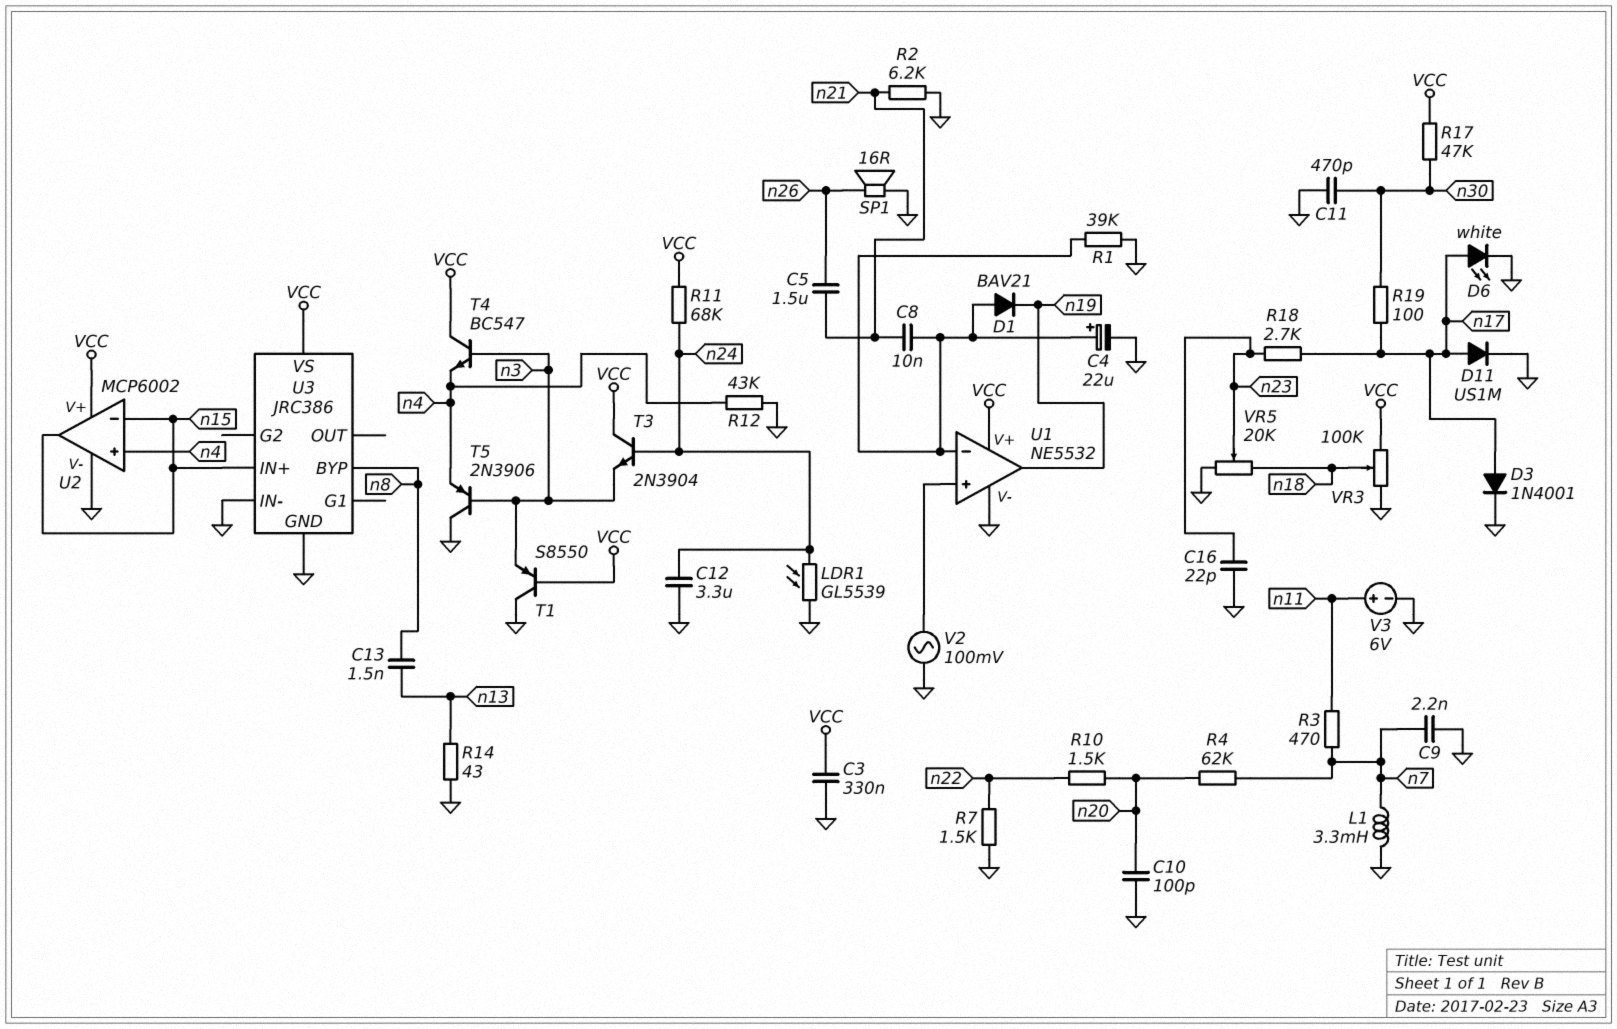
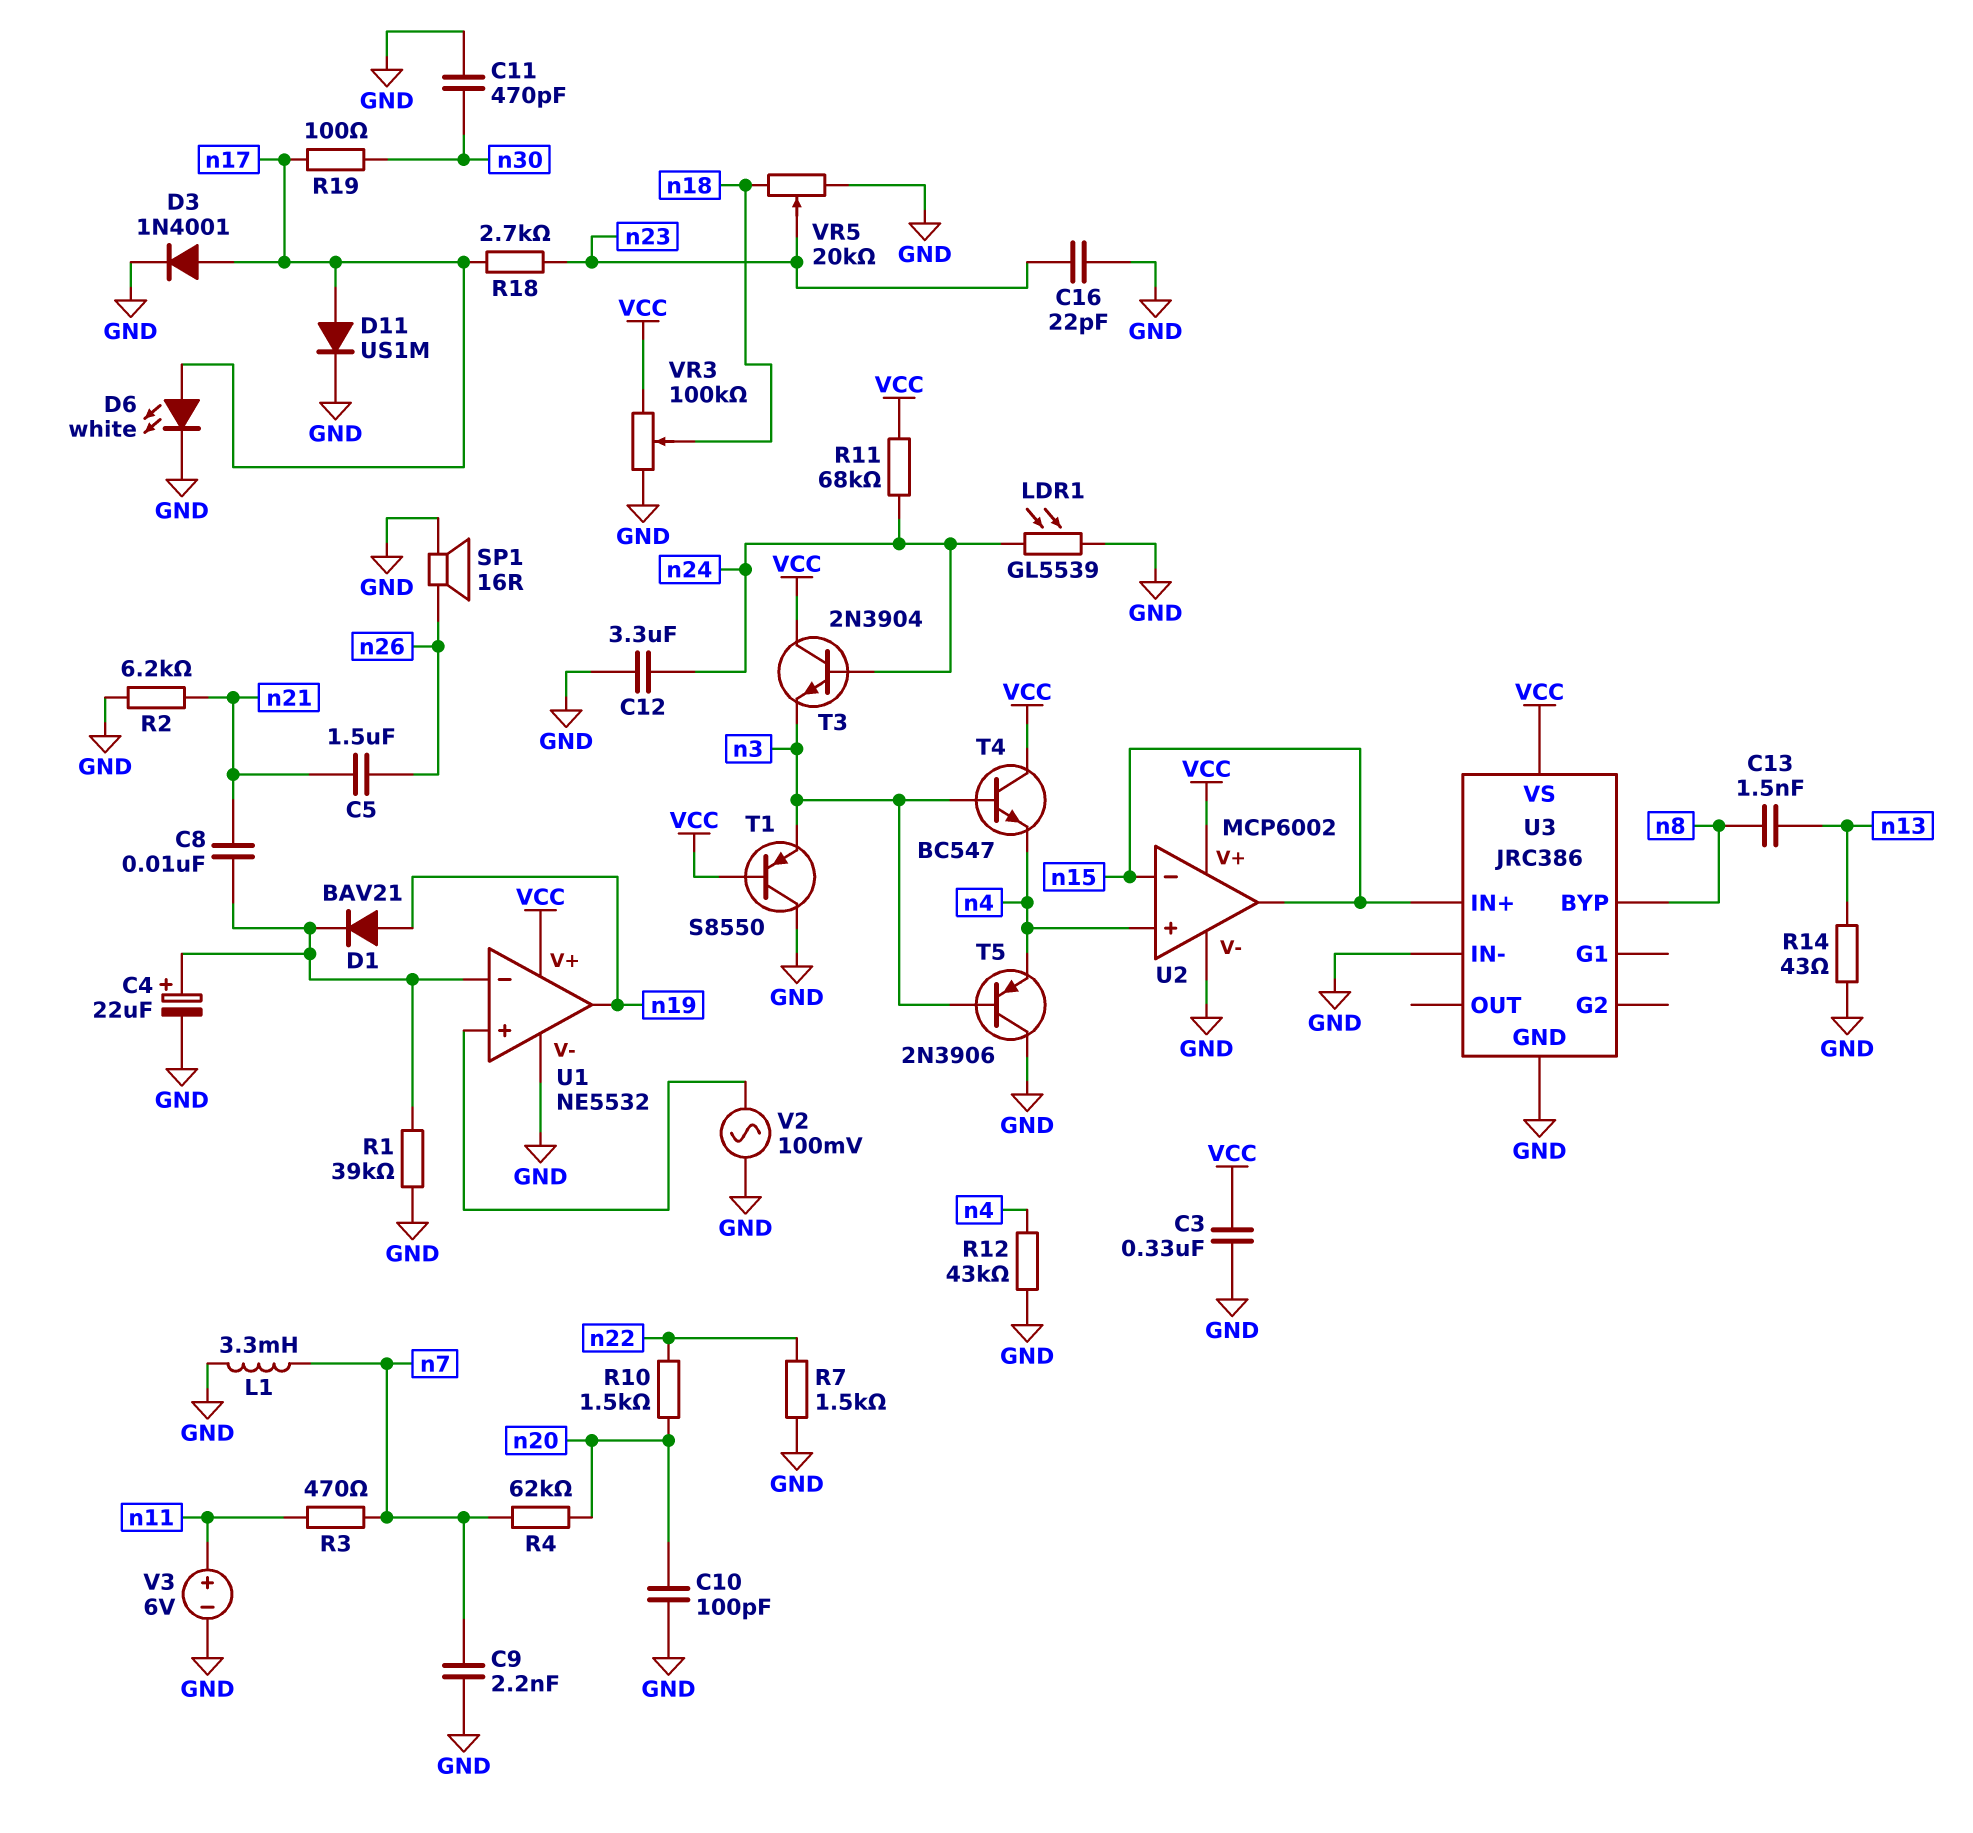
D1: diode BAV21 (A U1/in-, K n19) -> diode BAV21 (A n19, K U1/in-)
R17: 47k (VCC, n30) -> none

